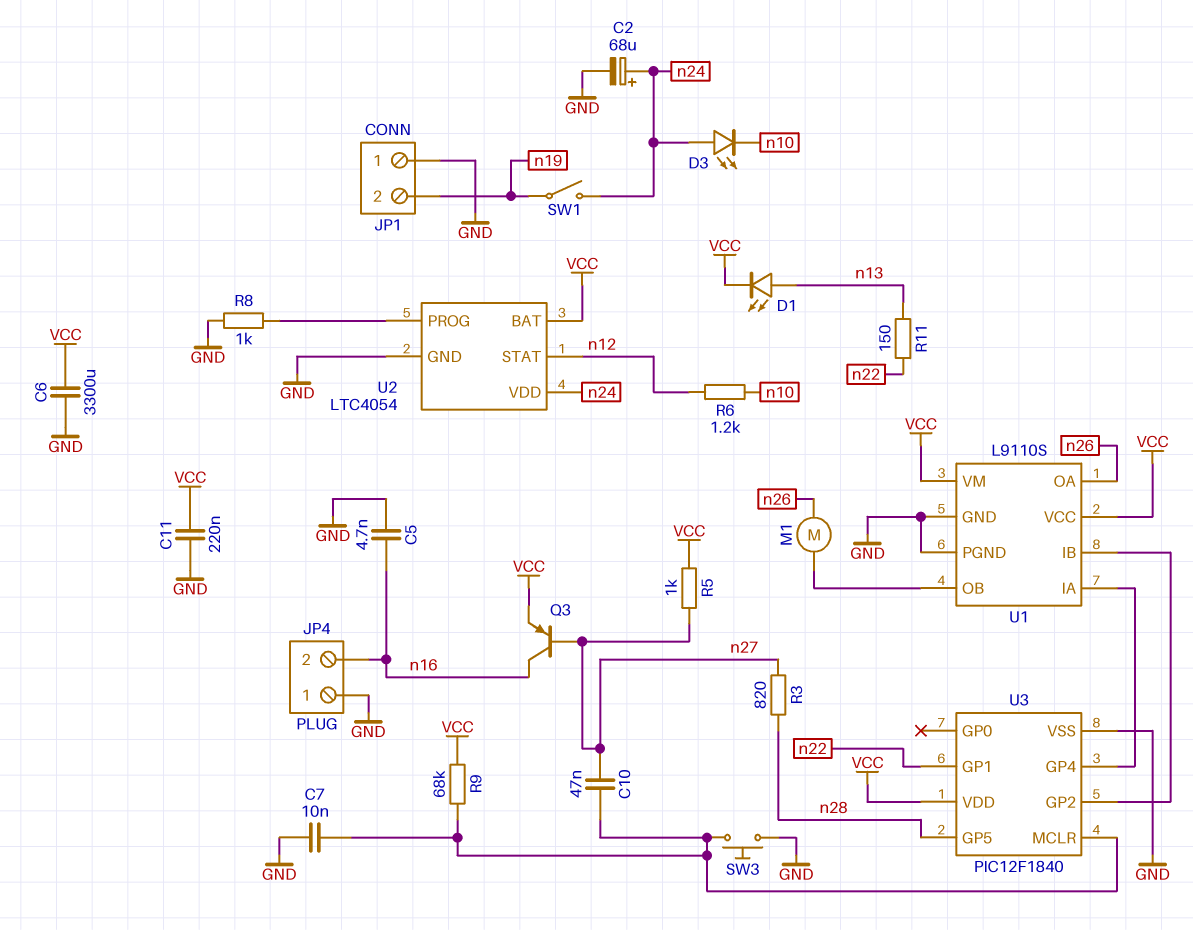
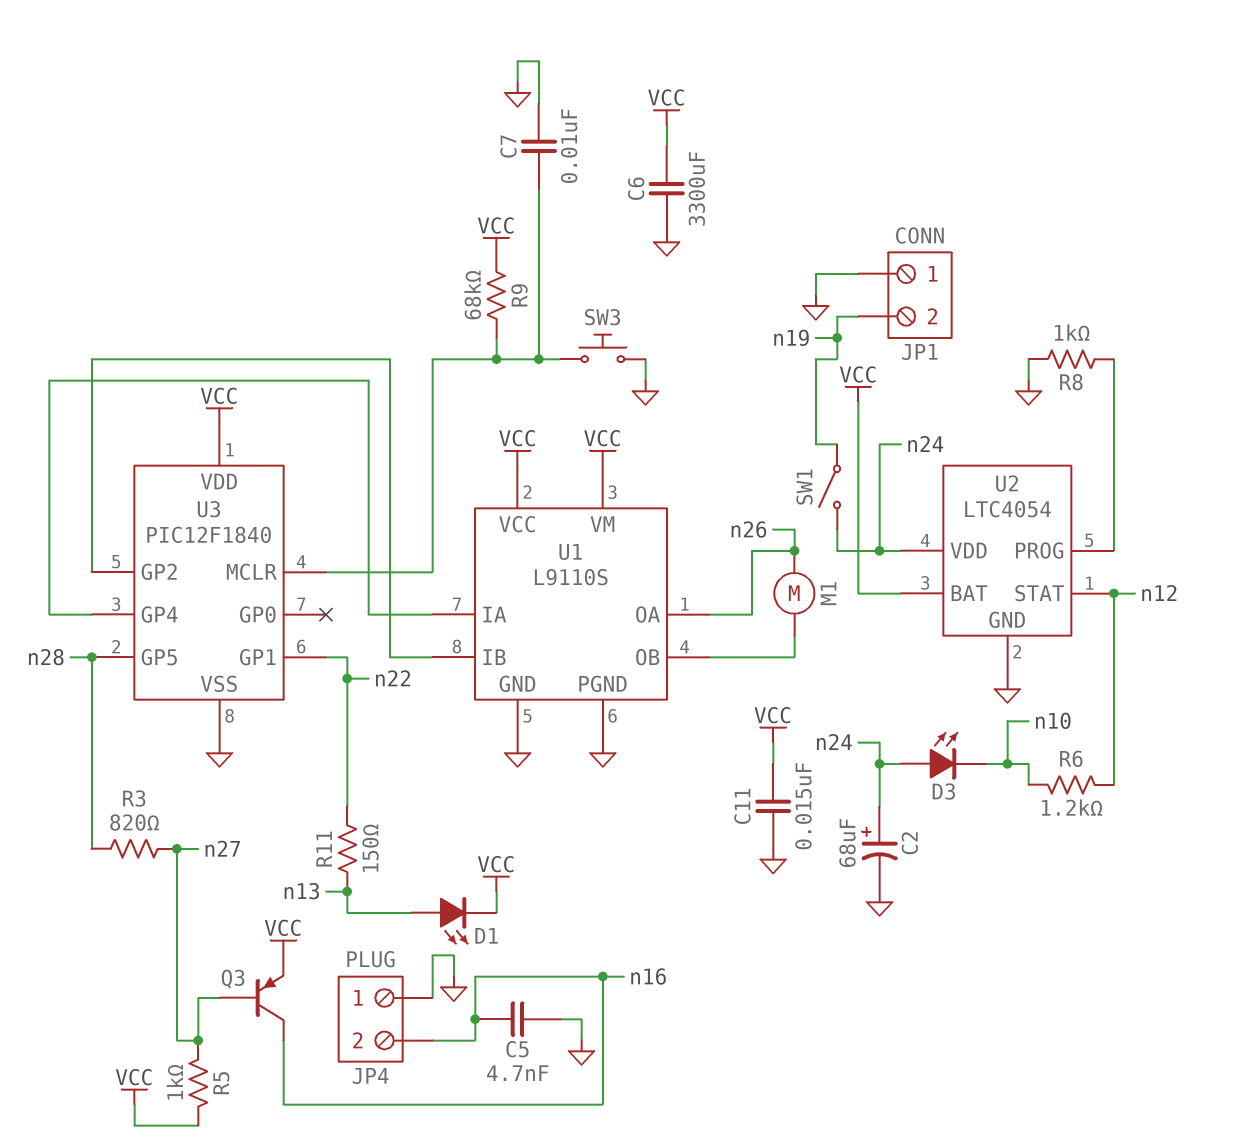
C10: 47nF (U3/MCLR, n27) -> none
C11: 220nF (GND, VCC) -> 15nF (GND, VCC)

